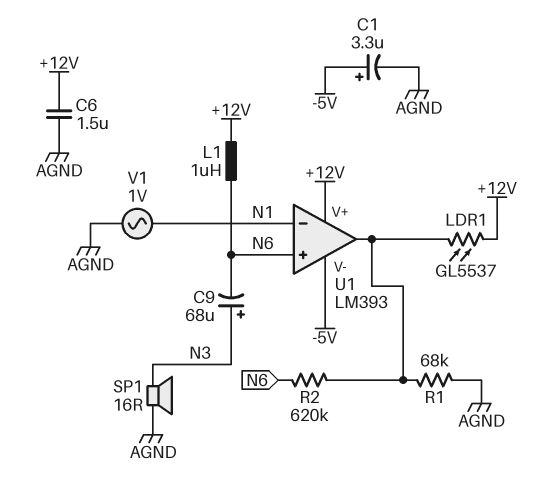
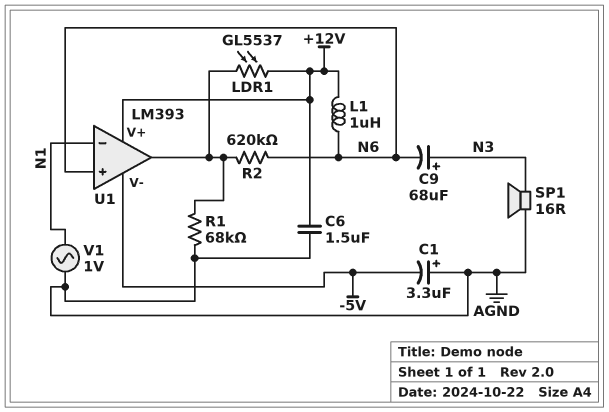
C1: 3.3uF (plus -5V, minus AGND) -> 3.3uF (plus AGND, minus -5V)

